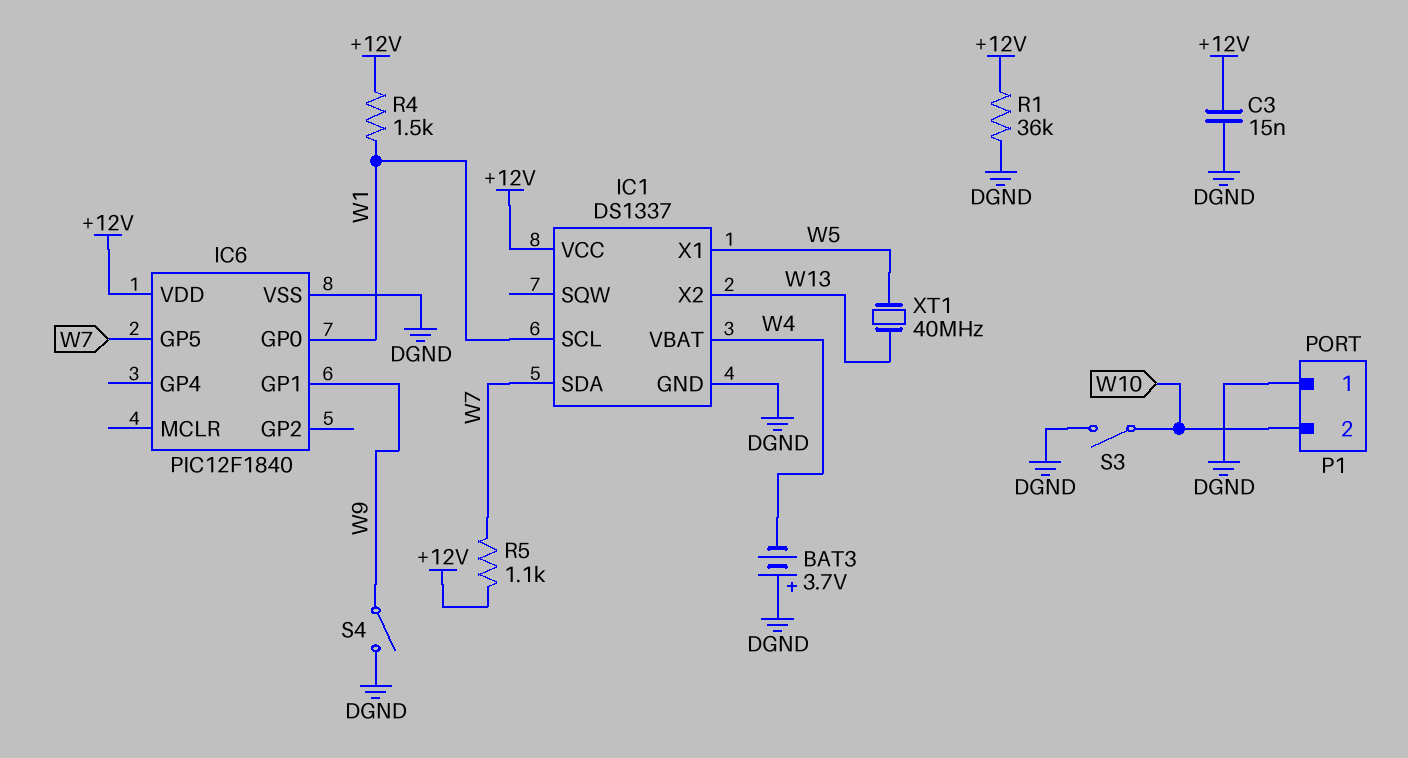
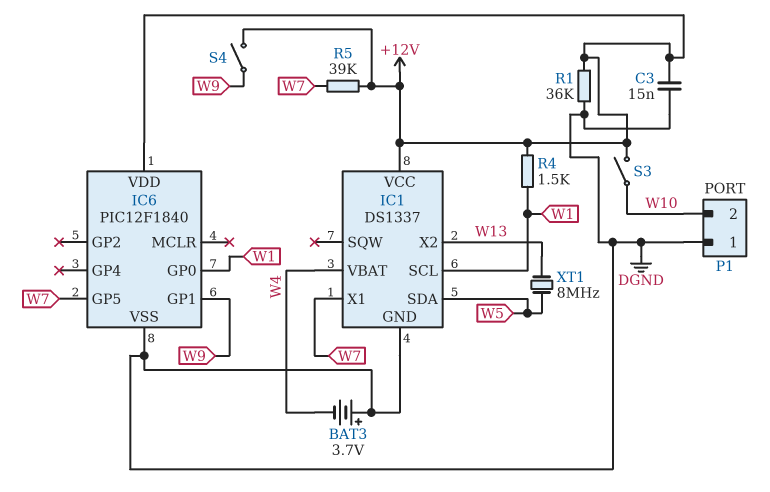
IC1 pin SDA: W7 -> W5
IC1 pin X1: W5 -> W7
R5: 1.1k (+12V, W7) -> 39k (+12V, W7)
S3: switch (DGND, W10) -> switch (+12V, W10)
S4: switch (DGND, W9) -> switch (+12V, W9)
XT1: 40MHz (W5, W13) -> 8MHz (W5, W13)

